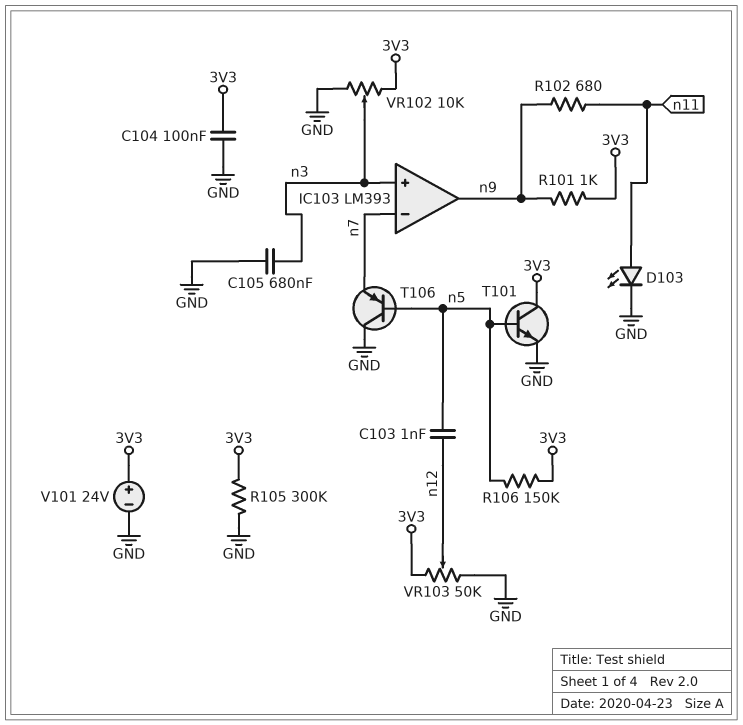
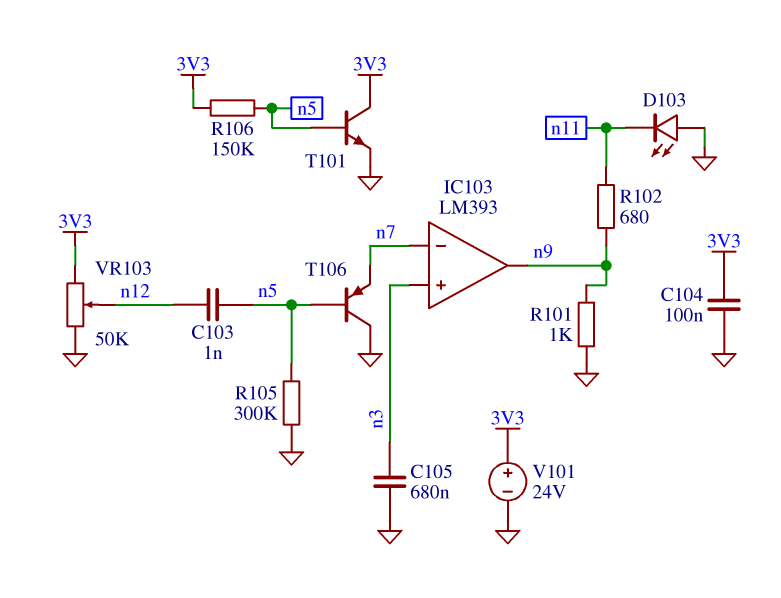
D103: LED (A n11, K GND) -> LED (A GND, K n11)
R101: 1k (3V3, n9) -> 1k (GND, n9)
R105: 300k (3V3, GND) -> 300k (GND, n5)
VR102: 10k (3V3, GND, wiper n3) -> none

